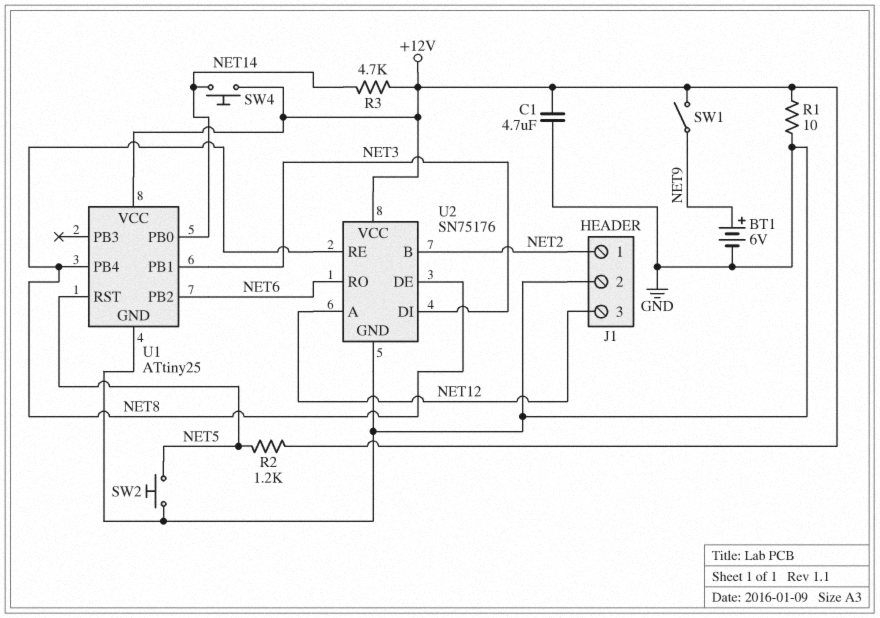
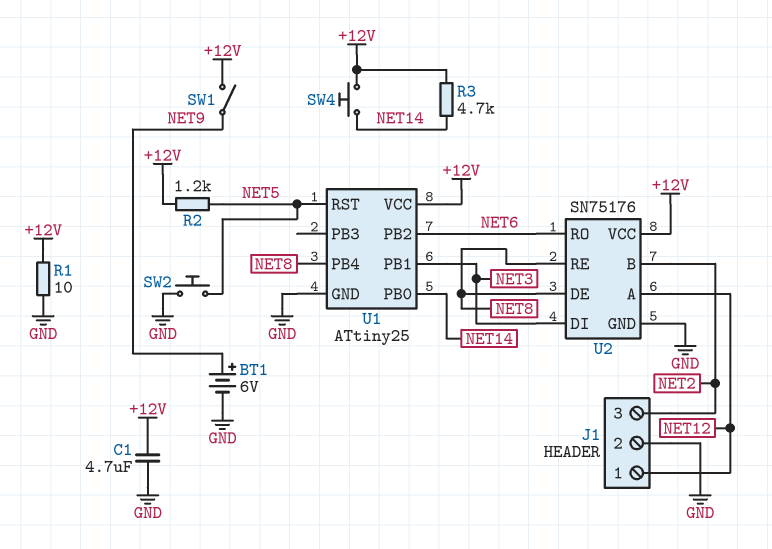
J1 pin 1: NET2 -> NET12
J1 pin 3: NET12 -> NET2

